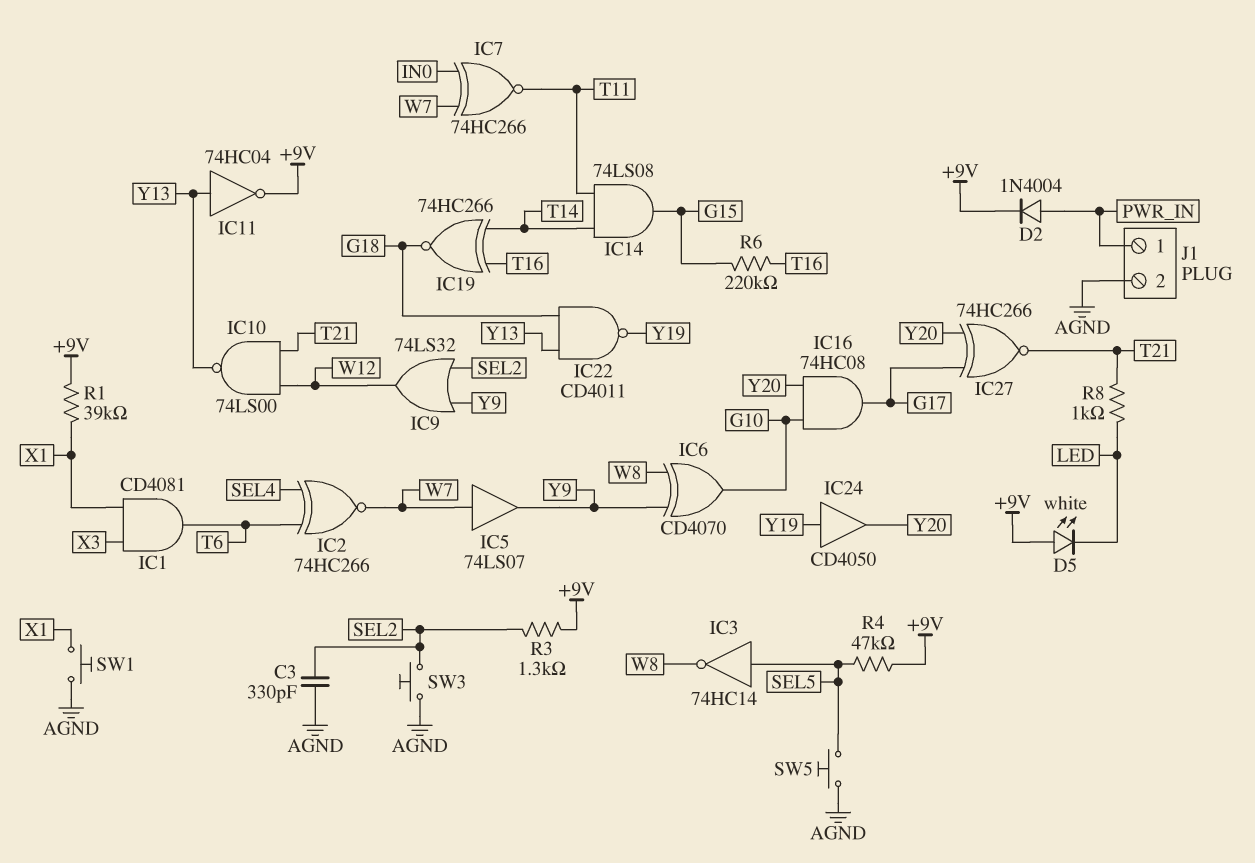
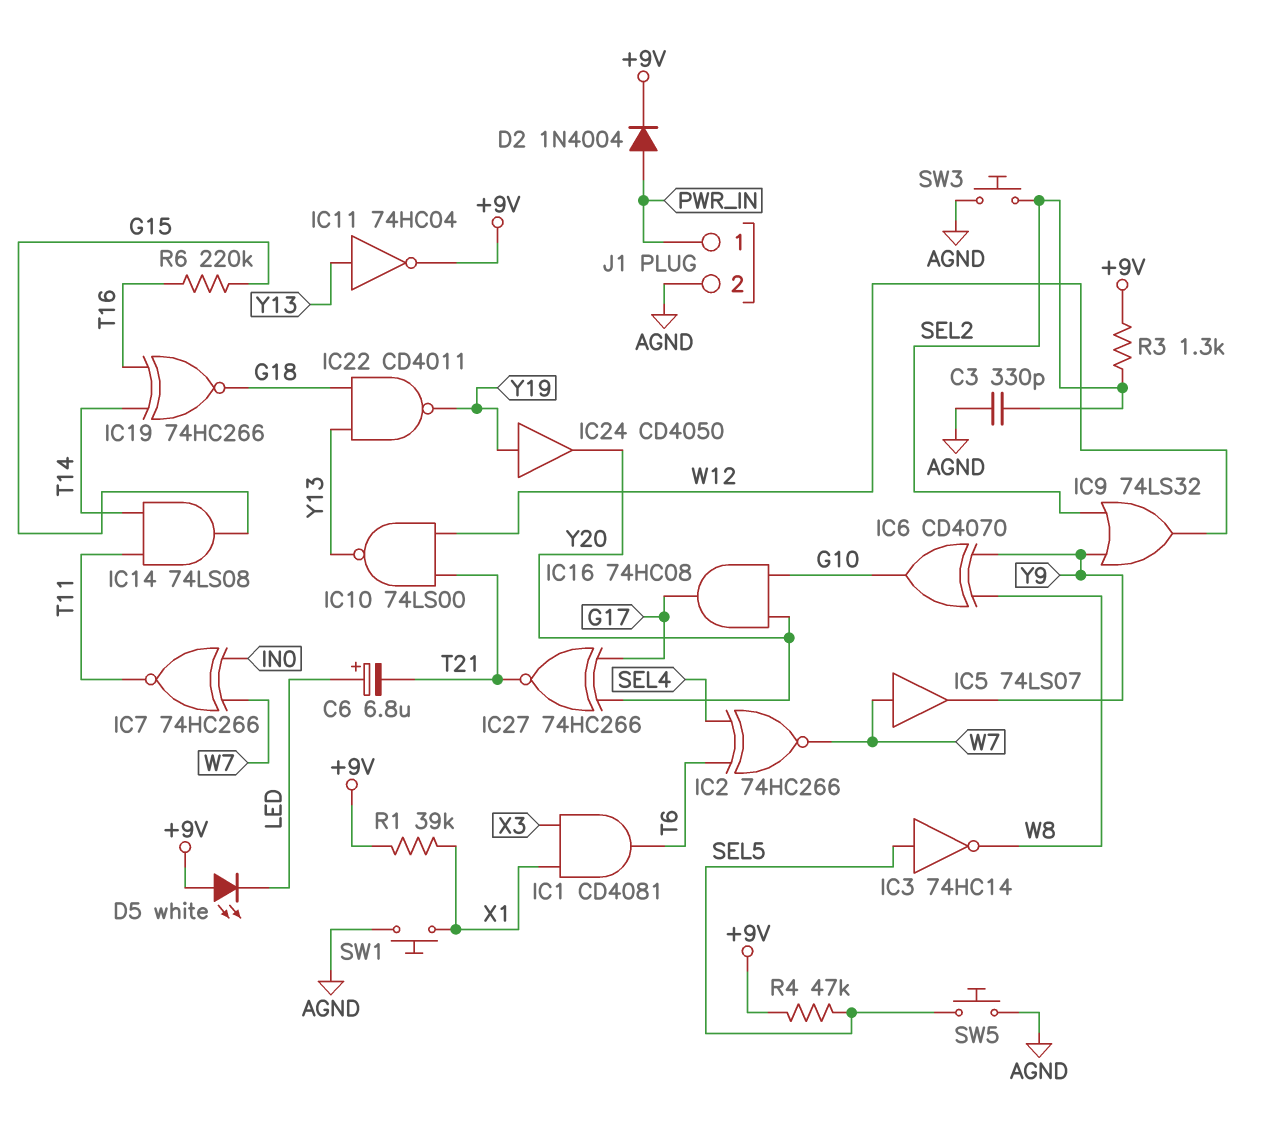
C6: none -> 6.8uF (plus LED, minus T21)
R8: 1k (LED, T21) -> none

